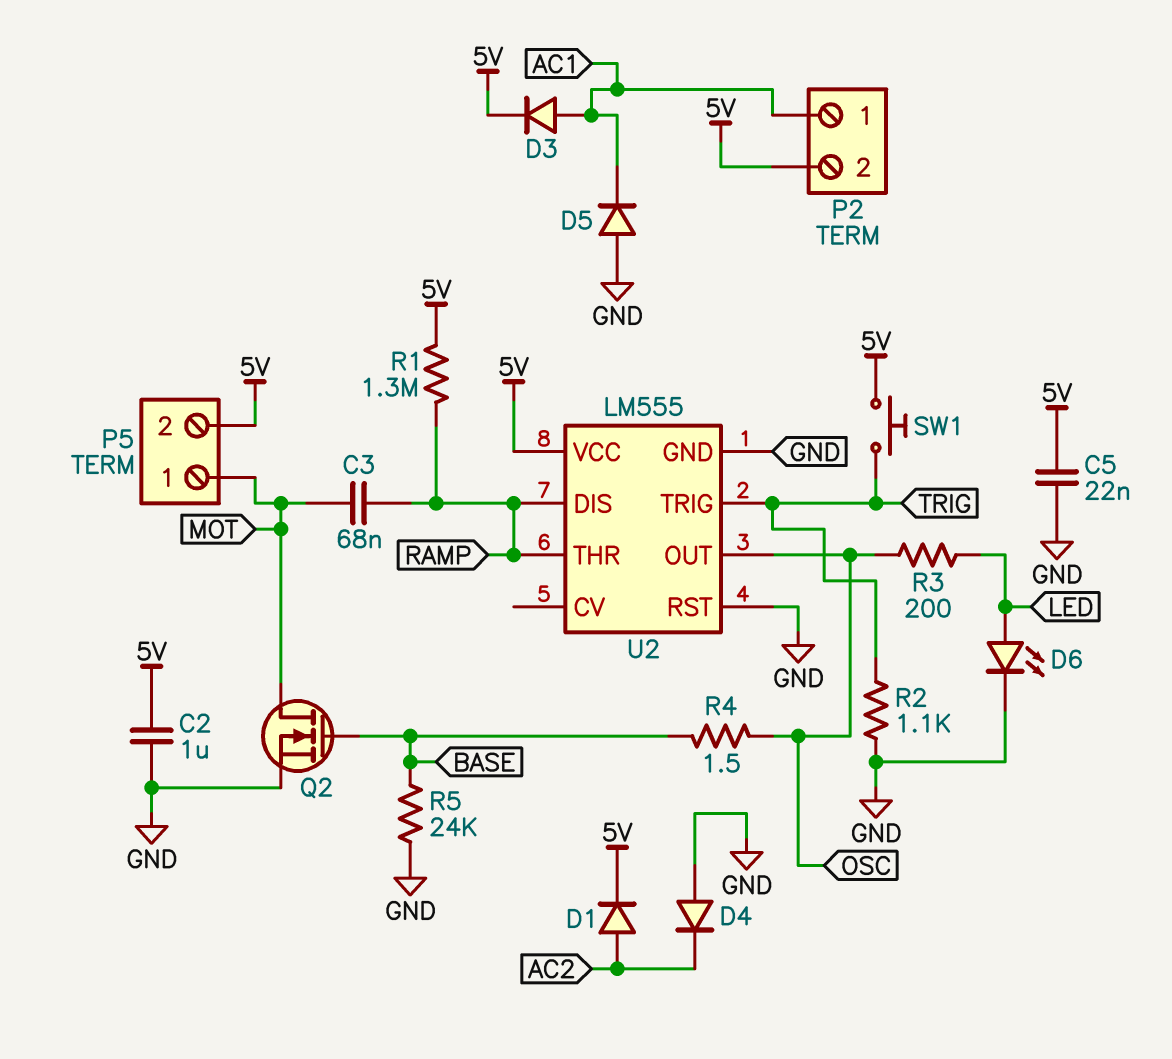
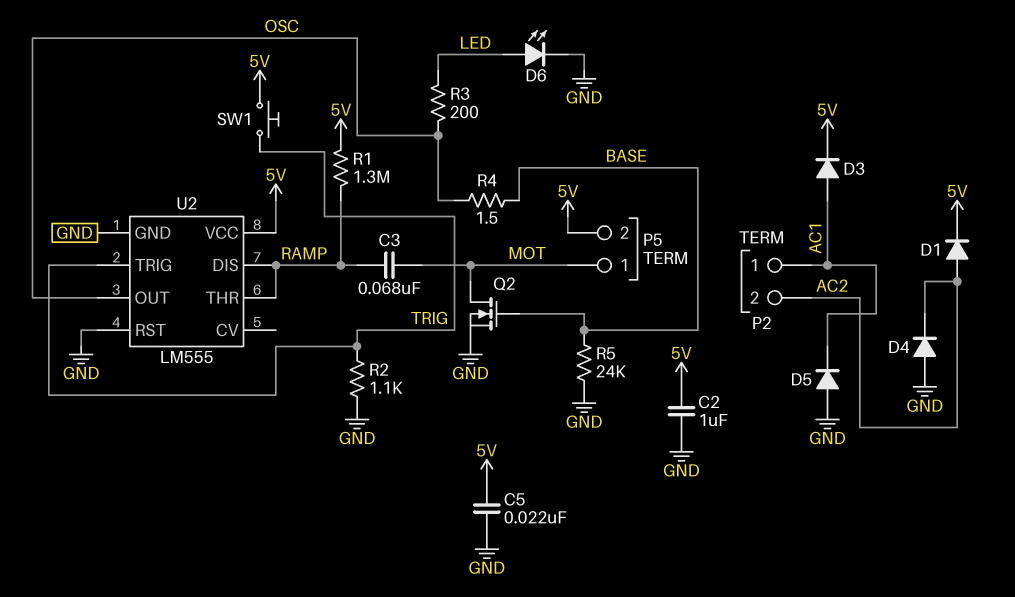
P2 pin 2: 5V -> AC2

